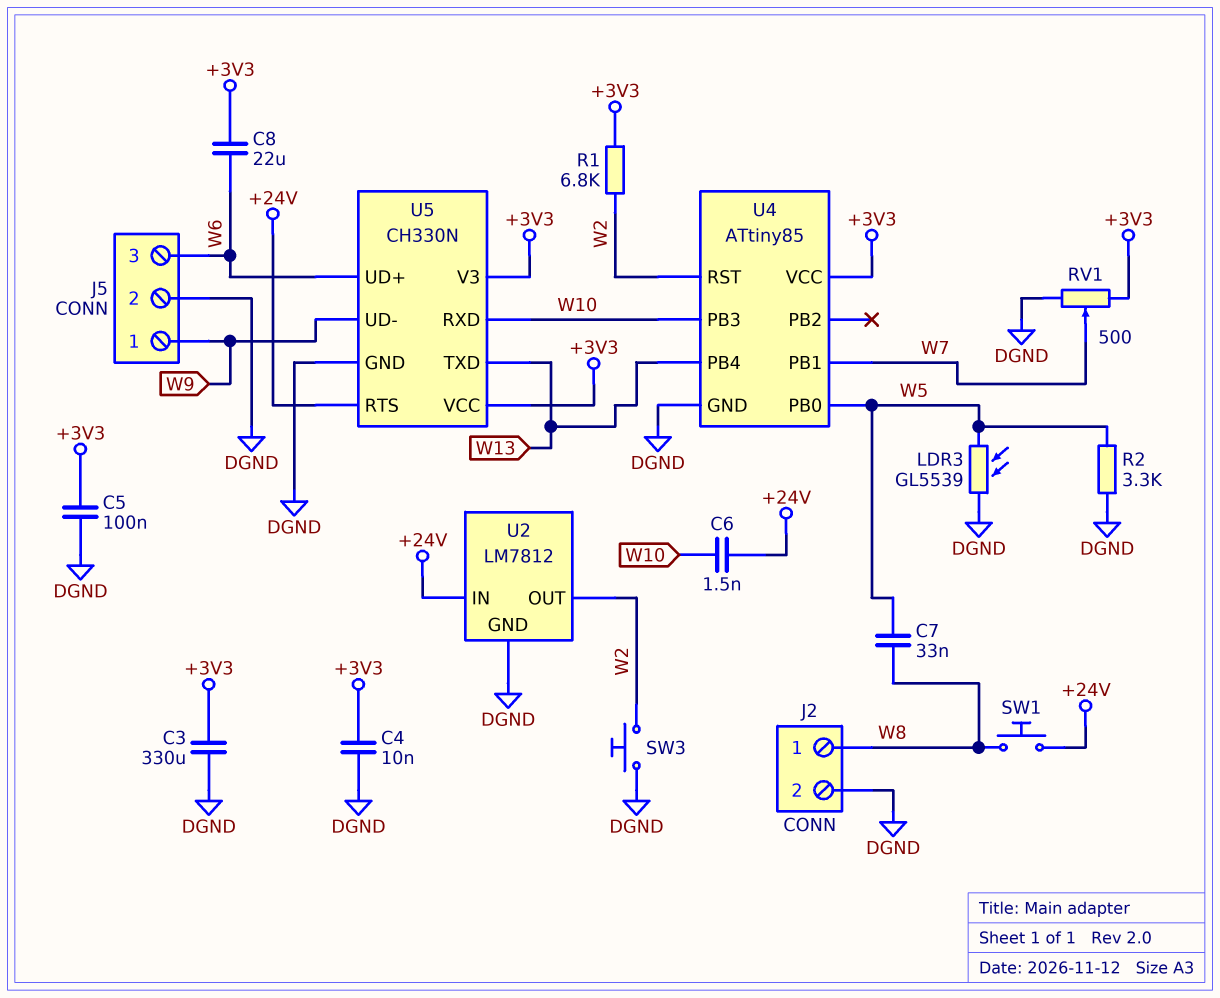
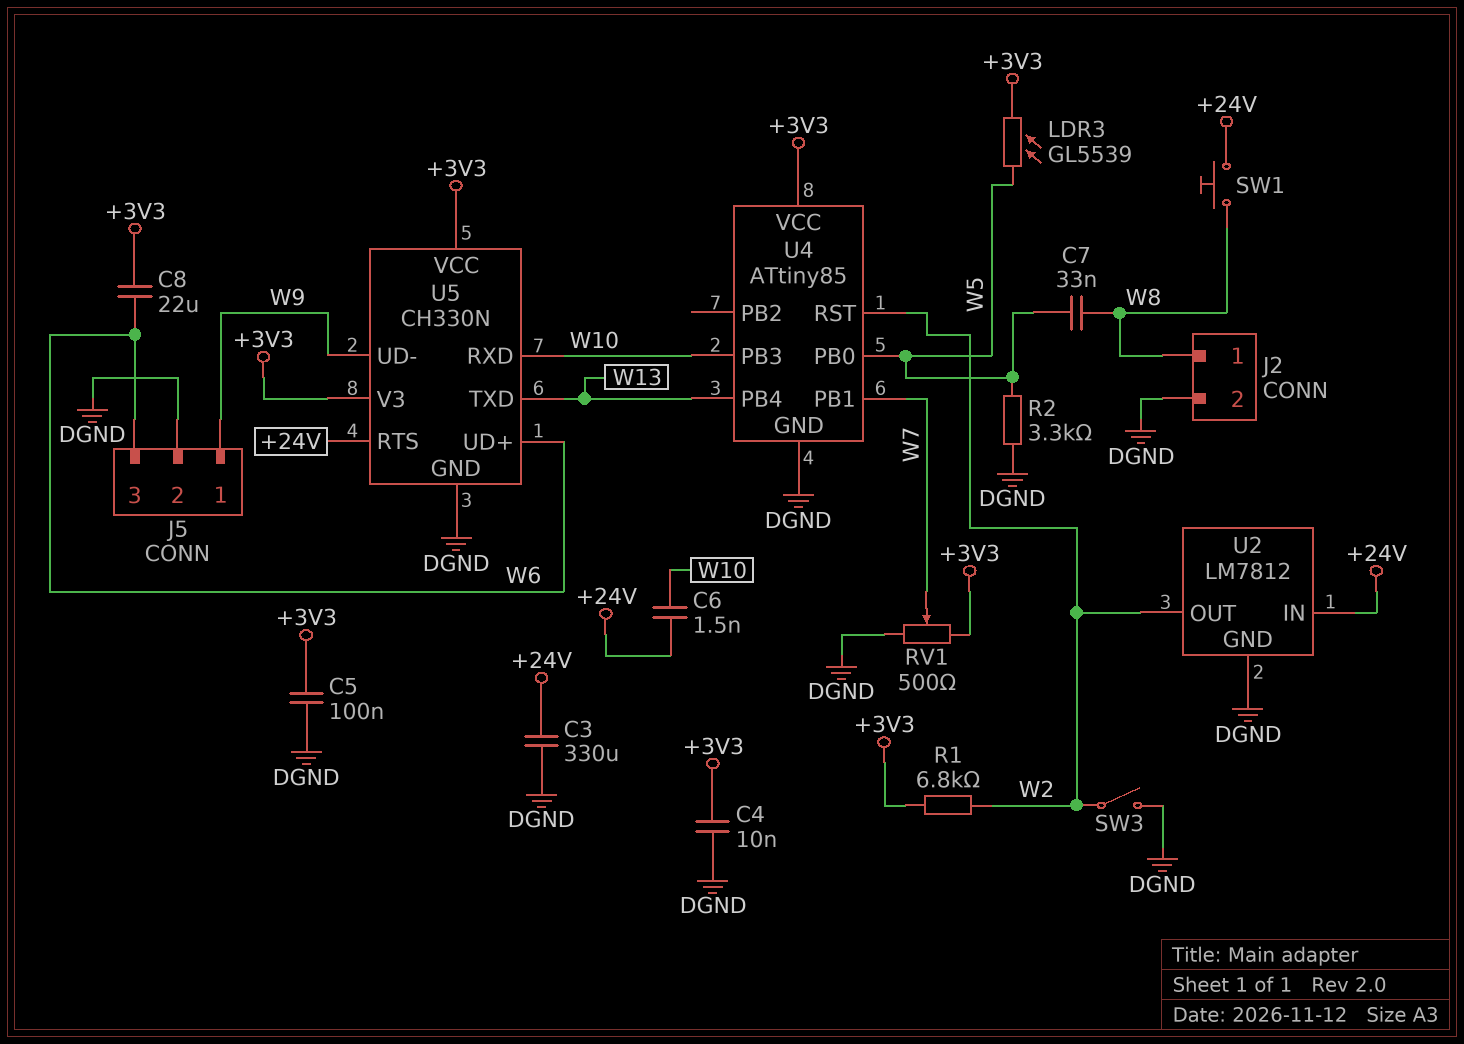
C3: 330uF (+3V3, DGND) -> 330uF (+24V, DGND)
LDR3: GL5539 (DGND, W5) -> GL5539 (+3V3, W5)
SW3: button (DGND, W2) -> switch (DGND, W2)

